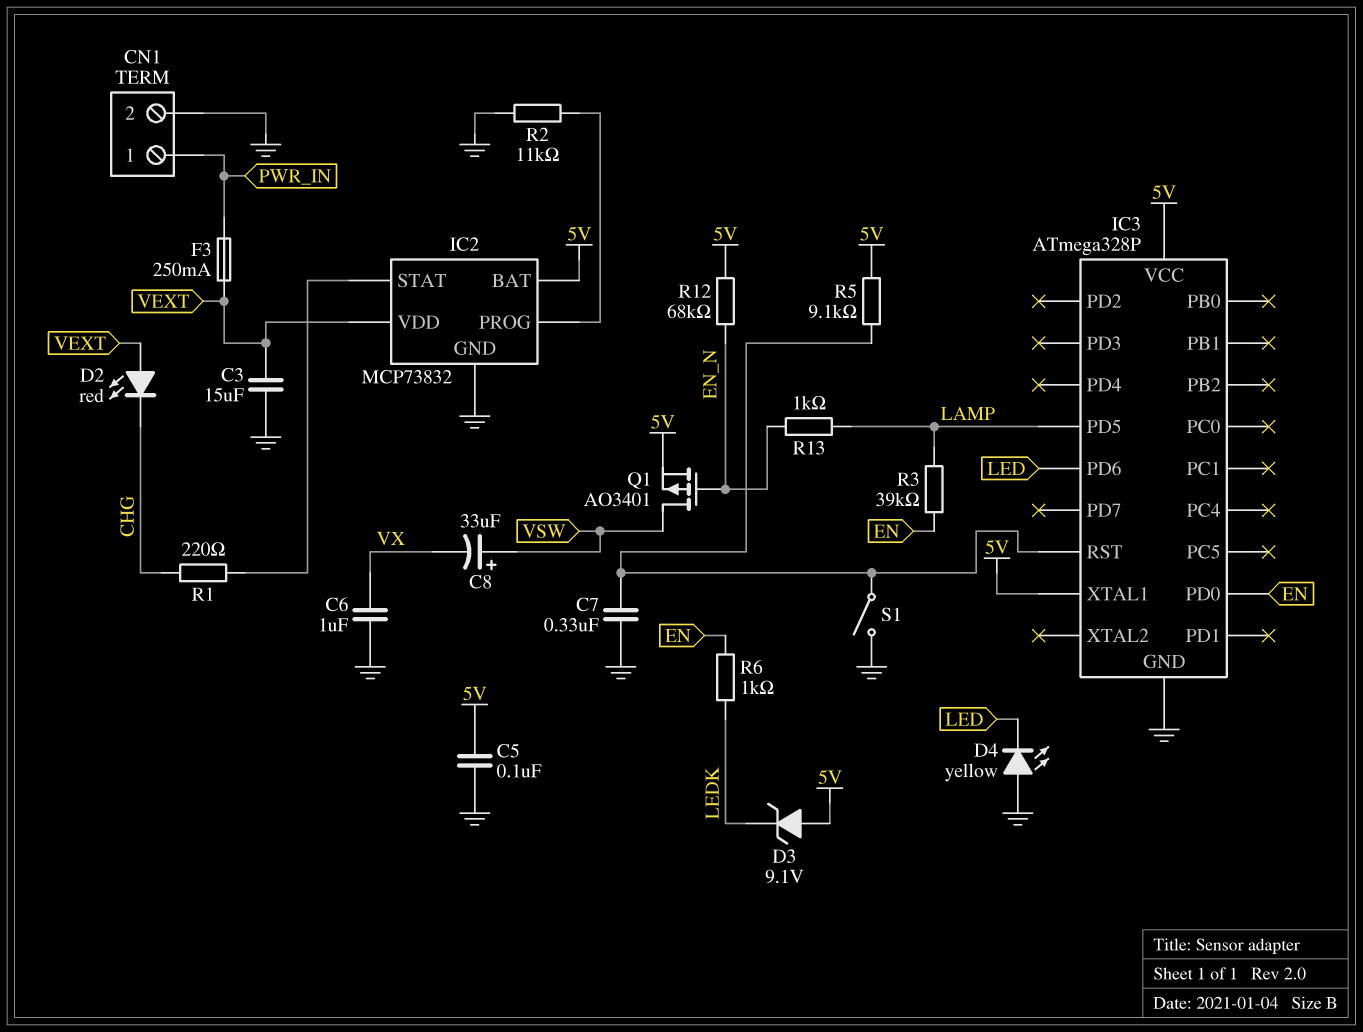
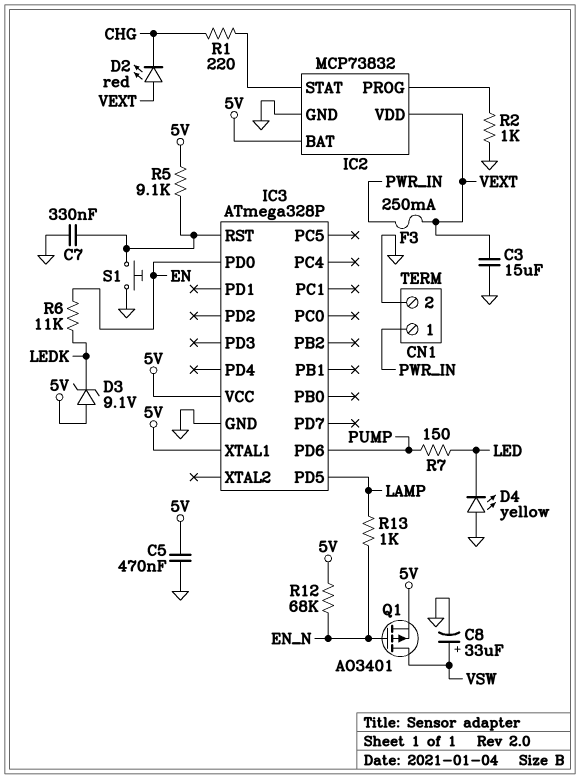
C5: 100nF (5V, GND) -> 470nF (5V, GND)
C6: 1uF (GND, VX) -> none
C8: 33uF (plus VSW, minus VX) -> 33uF (plus VSW, minus GND)
IC3 pin PD6: LED -> PUMP
R2: 11k (GND, IC2/PROG) -> 1k (GND, IC2/PROG)
R3: 39k (EN, LAMP) -> none
R6: 1k (EN, LEDK) -> 11k (EN, LEDK)
R7: none -> 150 (LED, PUMP)
S1: switch (GND, IC3/RST) -> button (GND, IC3/RST)

